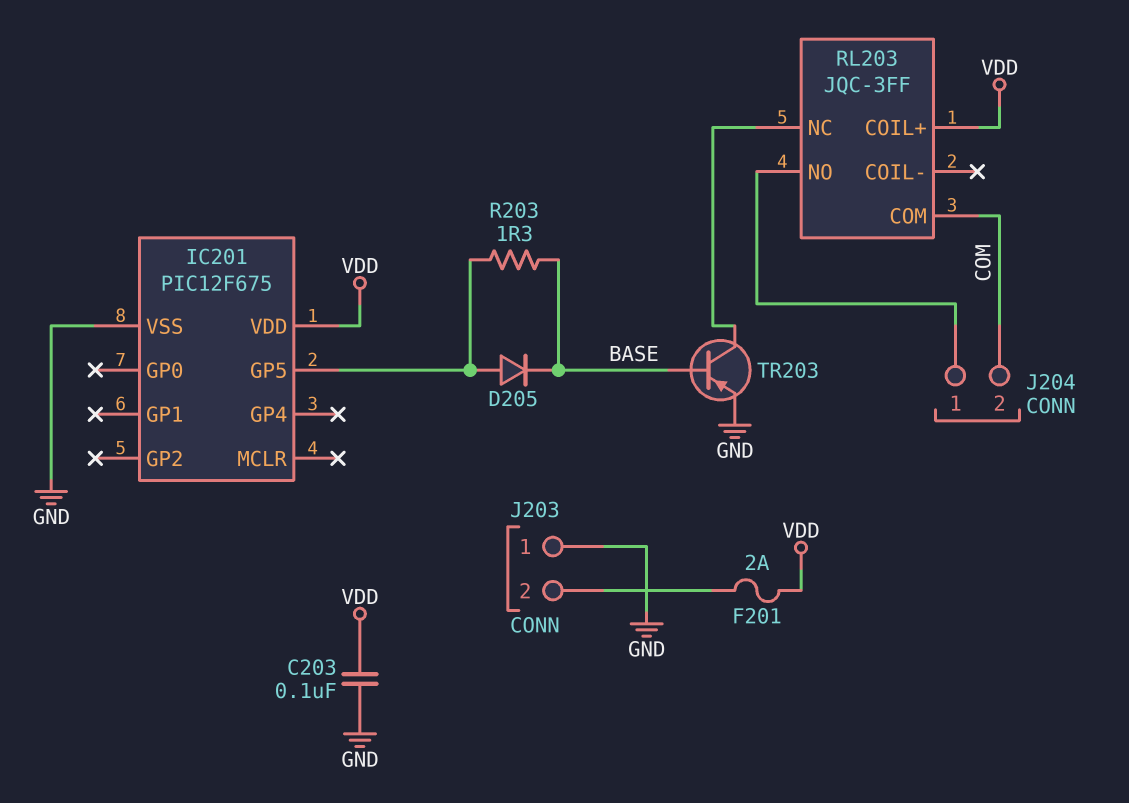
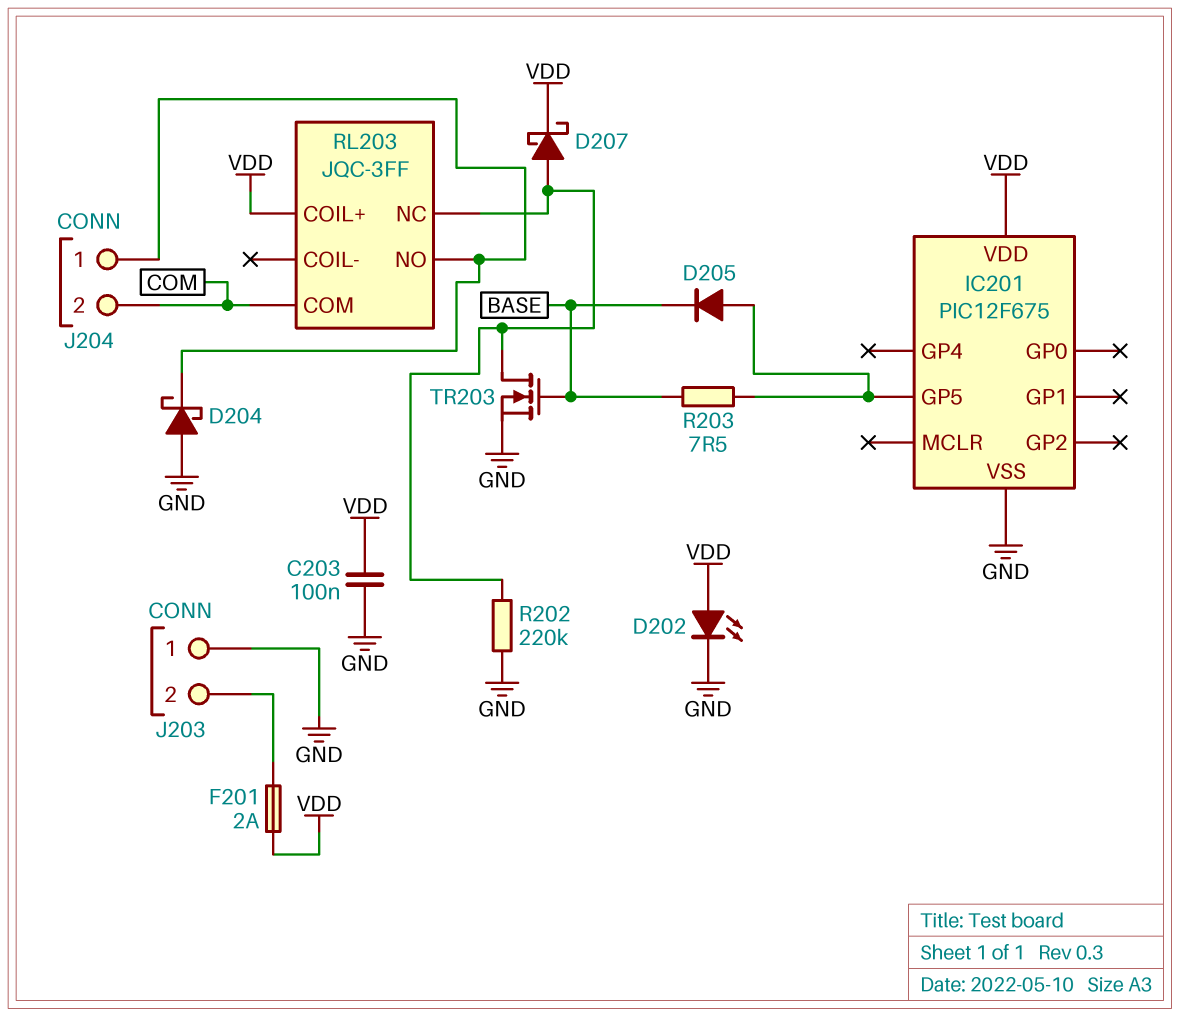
D202: none -> LED (A VDD, K GND)
D204: none -> schottky (A GND, K J204/1)
D207: none -> schottky (A RL203/NC, K VDD)
R202: none -> 220k (GND, RL203/NC)
R203: 1.3 (BASE, IC201/GP5) -> 7.5 (BASE, IC201/GP5)
TR203: PNP (B BASE, C RL203/NC, E GND) -> NMOS (G BASE, D RL203/NC, S GND)

